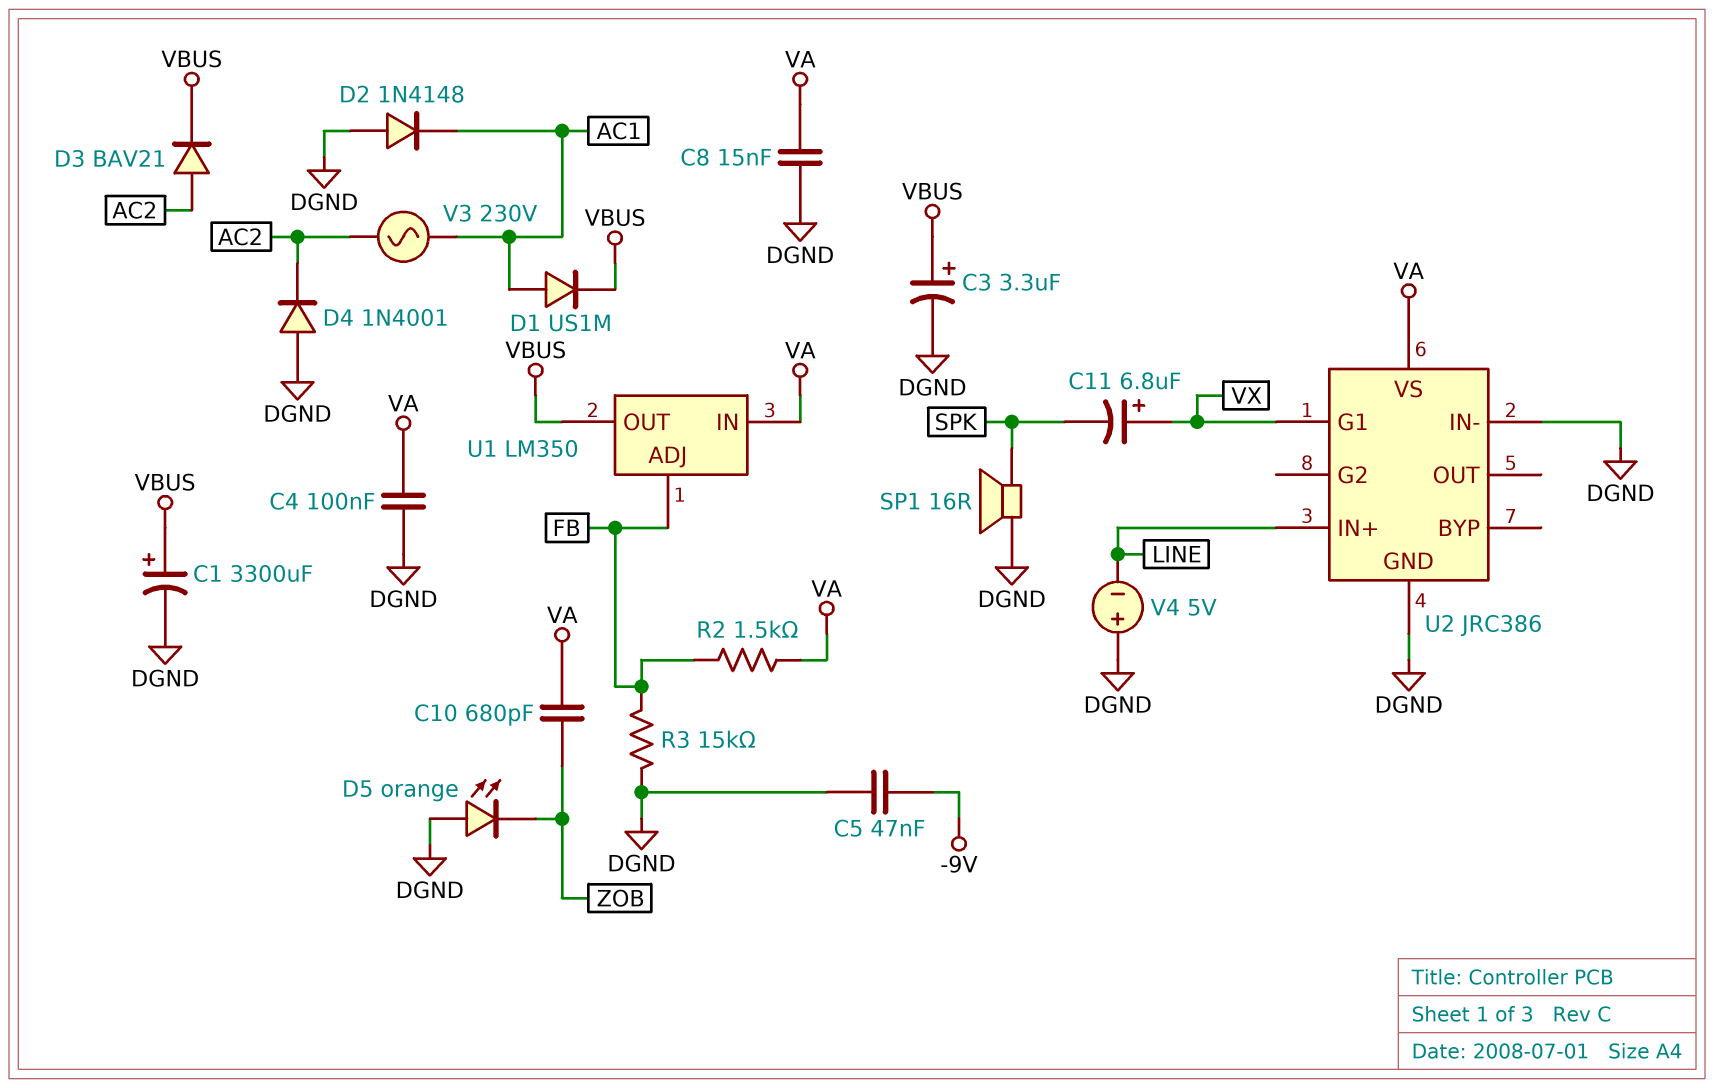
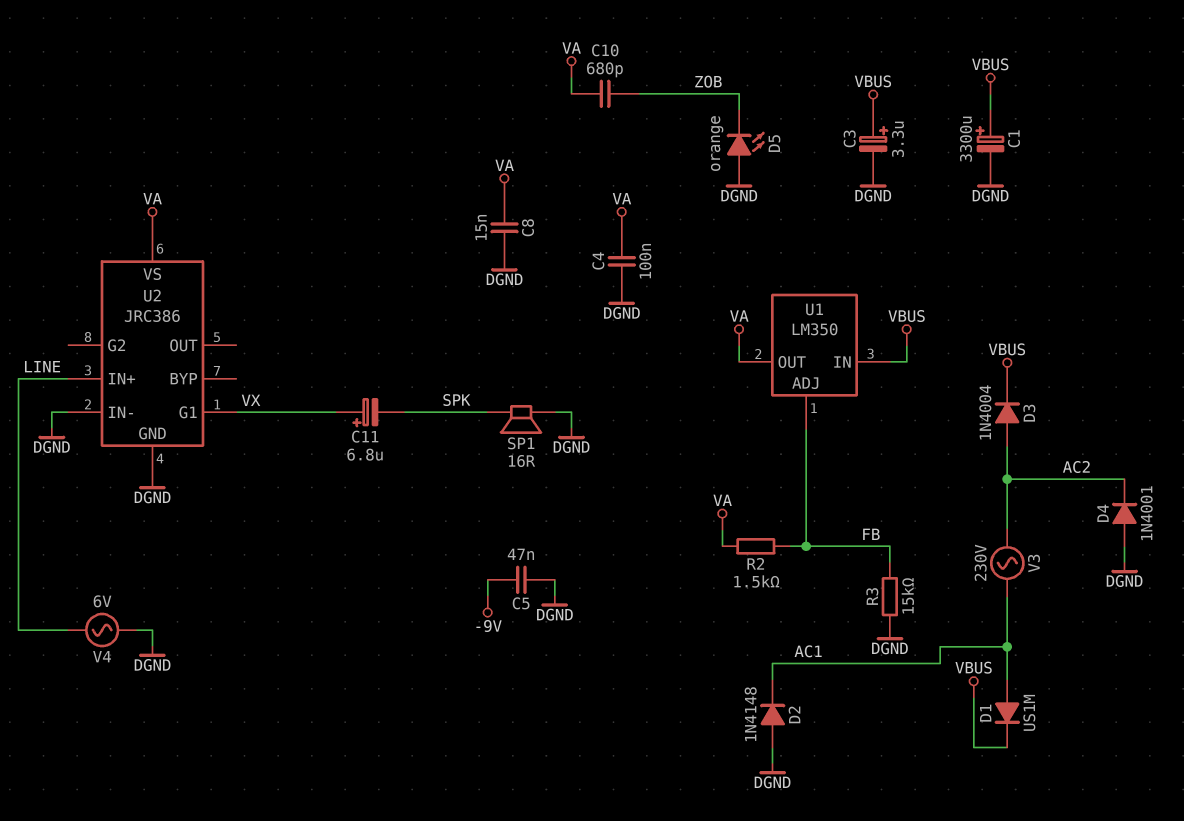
D3: diode BAV21 (A AC2, K VBUS) -> diode 1N4004 (A AC2, K VBUS)
U1 pin IN: VA -> VBUS
U1 pin OUT: VBUS -> VA
V4: 5V (plus DGND, minus LINE) -> AC 6V (DGND, LINE)

